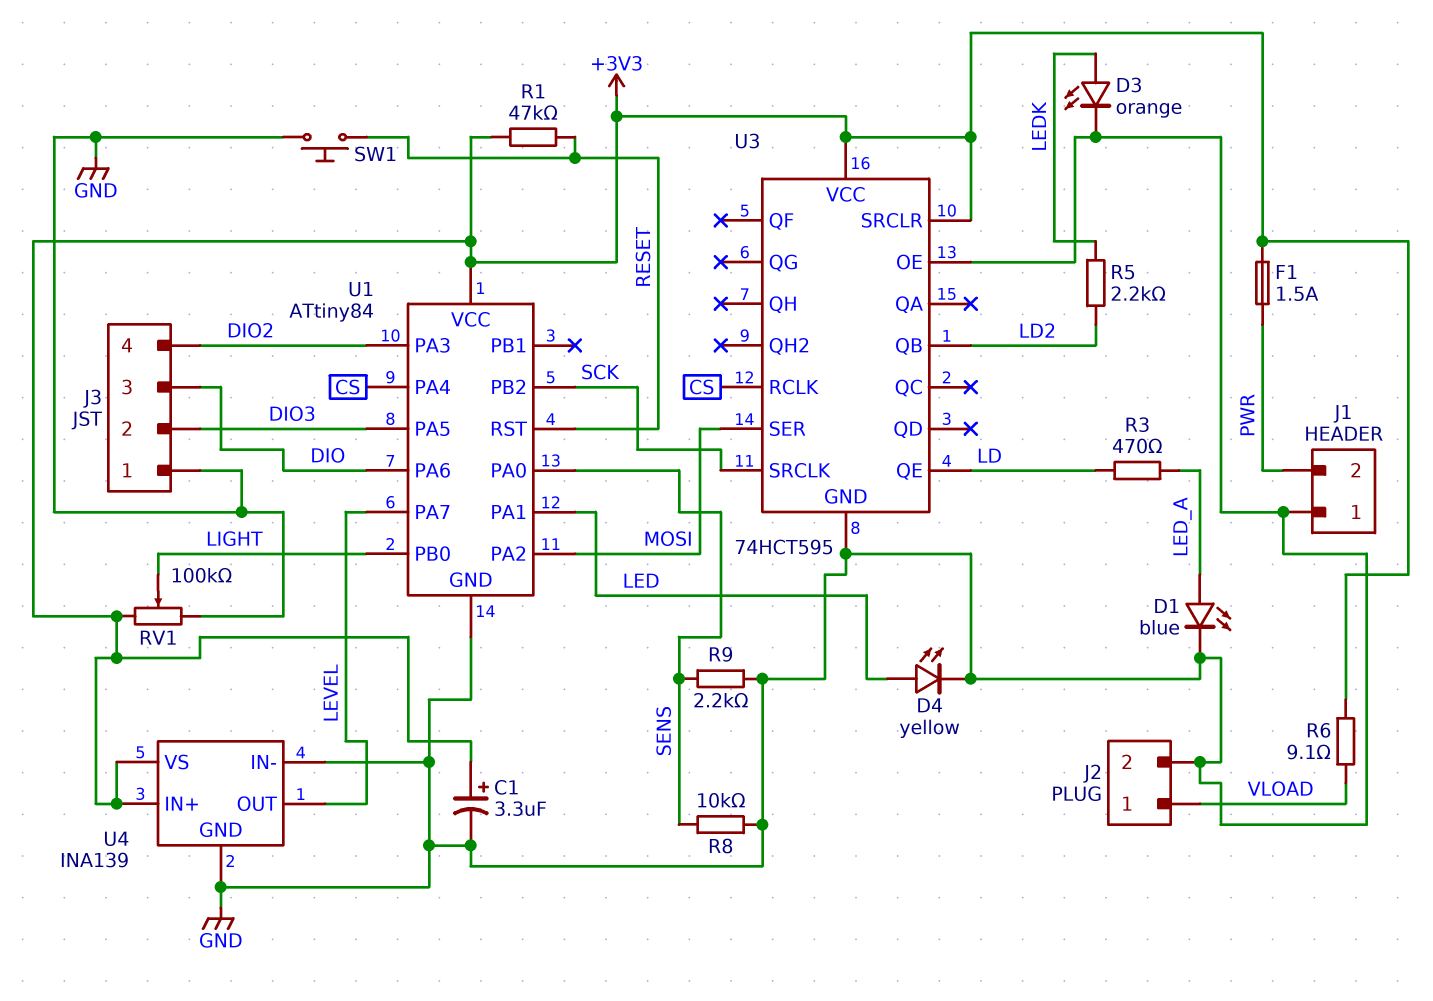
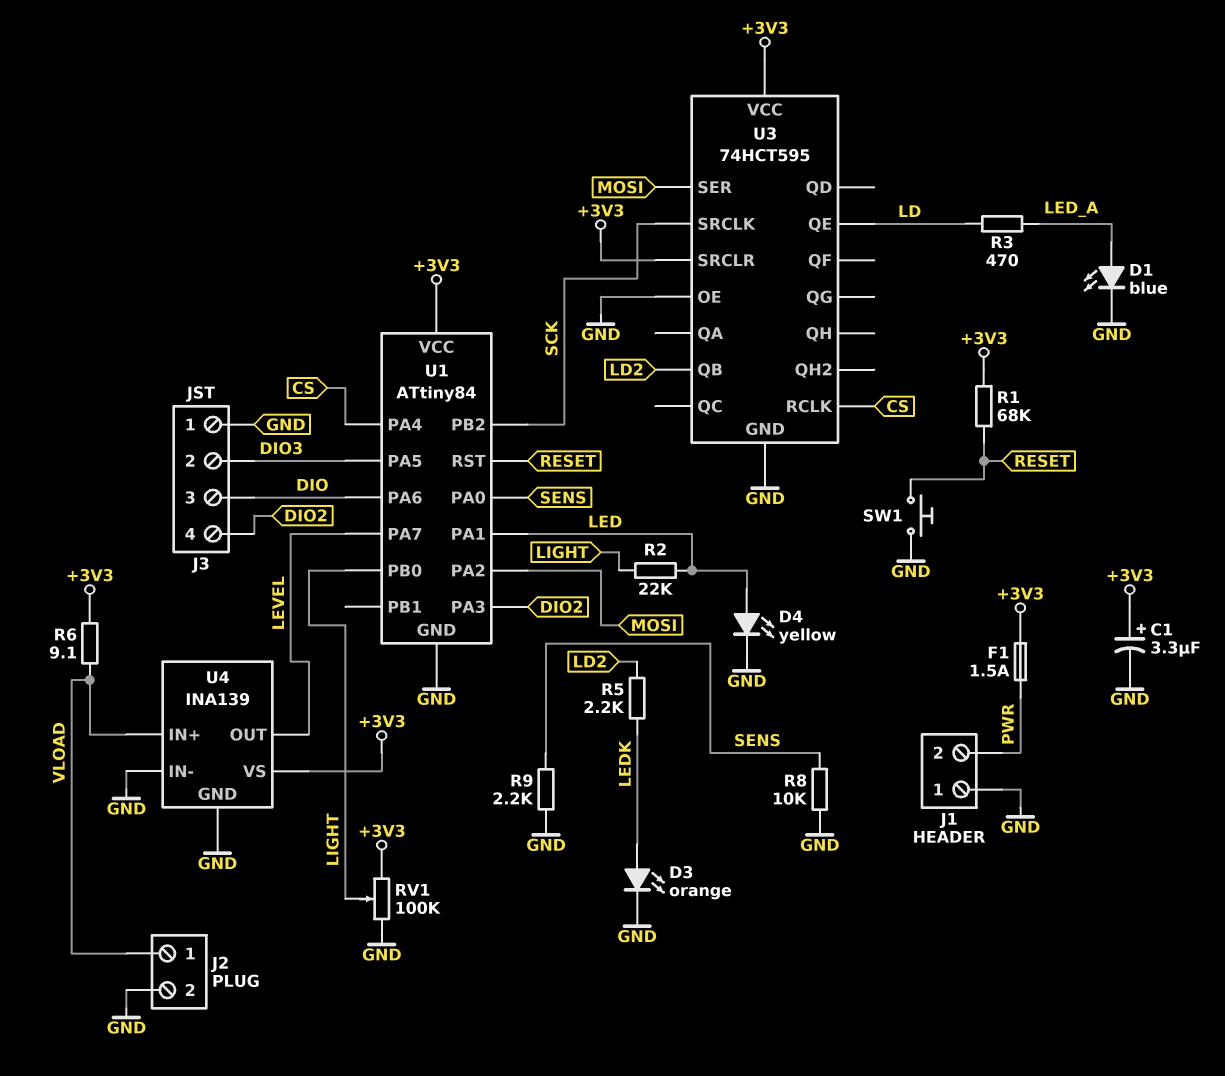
R1: 47k (+3V3, RESET) -> 68k (+3V3, RESET)
R2: none -> 22k (LED, LIGHT)
U4 pin IN+: +3V3 -> VLOAD

